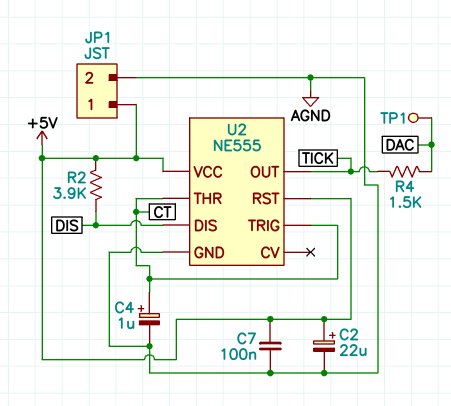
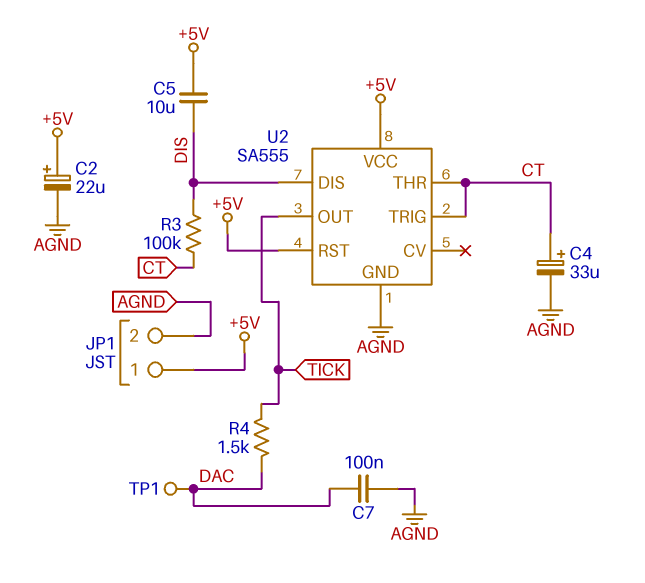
C4: 1uF (plus CT, minus AGND) -> 33uF (plus CT, minus AGND)
C5: none -> 10uF (+5V, DIS)
C7: 100nF (+5V, AGND) -> 100nF (AGND, DAC)
R2: 3.9k (+5V, DIS) -> none
R3: none -> 100k (CT, DIS)
U2: NE555 -> SA555

